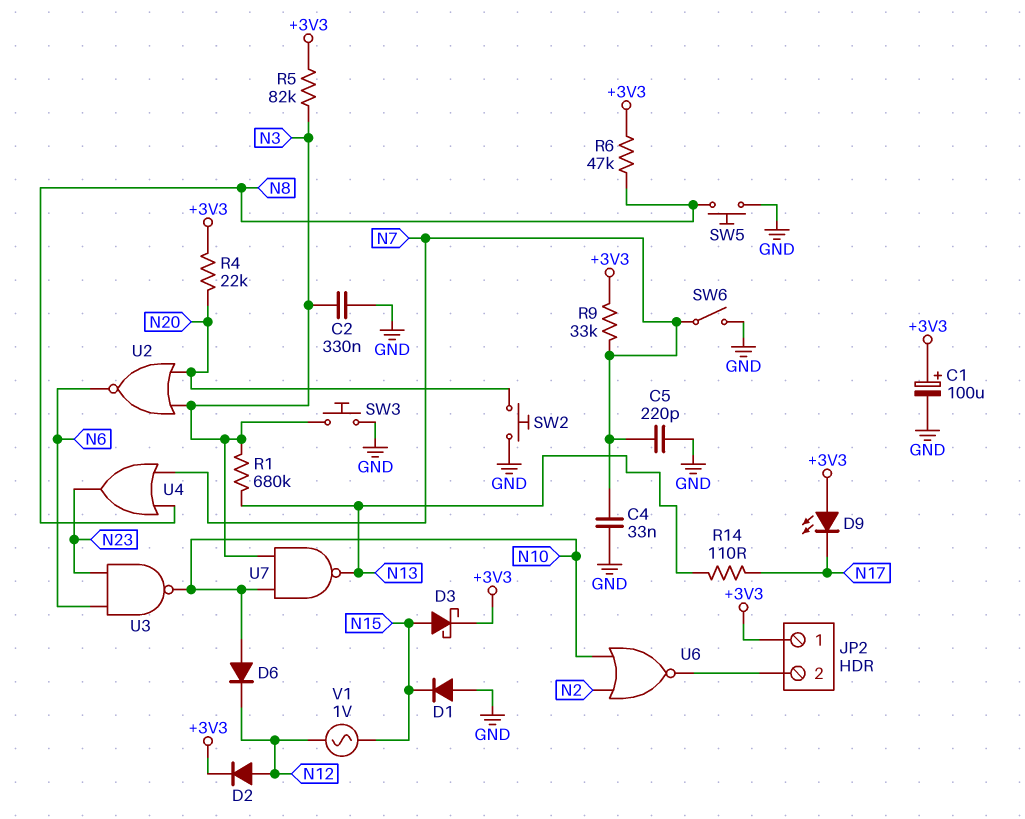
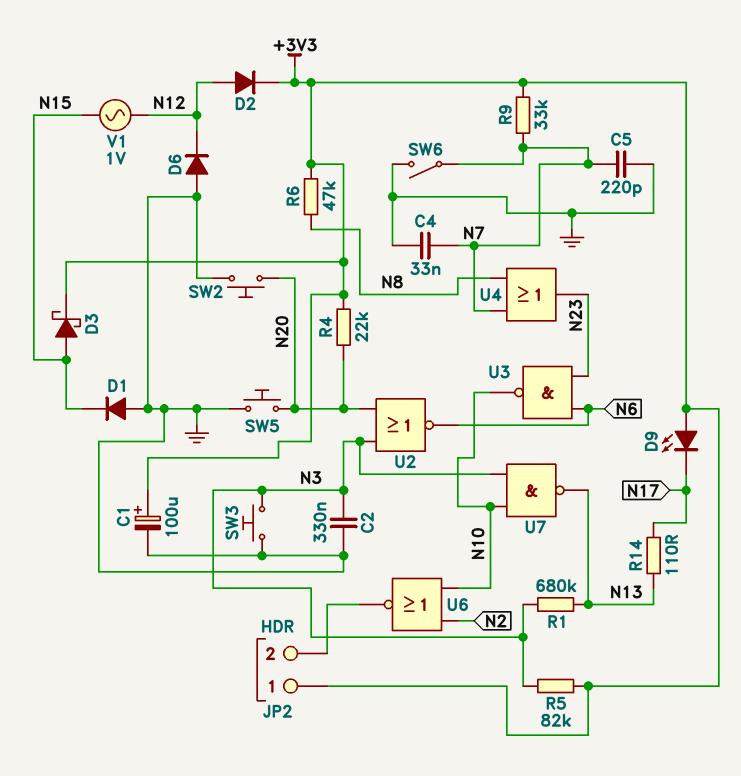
D6: diode (A N10, K N12) -> diode (A GND, K N12)
SW5: button (GND, N8) -> button (GND, N20)

